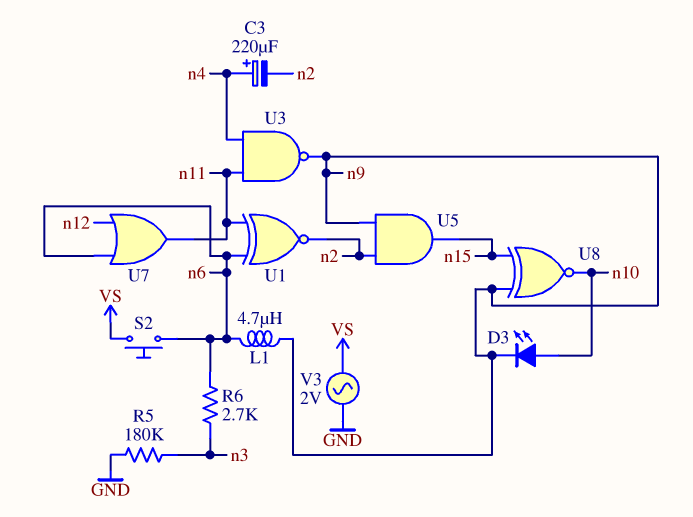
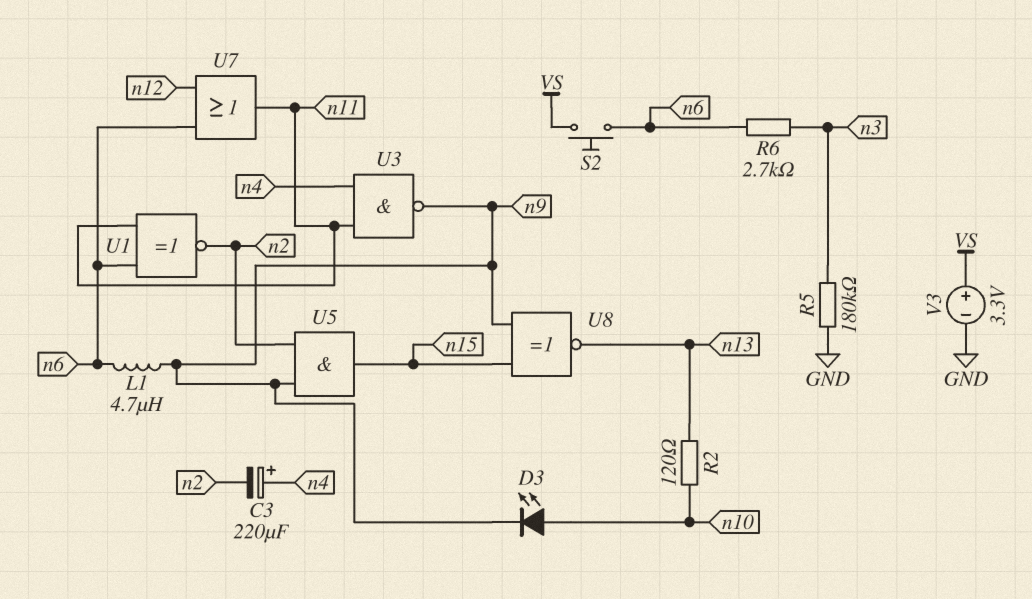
R2: none -> 120 (n10, n13)
U8: XNOR (in n9, in n15, out n10) -> XNOR (in n9, in n15, out n13)
V3: AC 2V (GND, VS) -> 3.3V (plus VS, minus GND)

